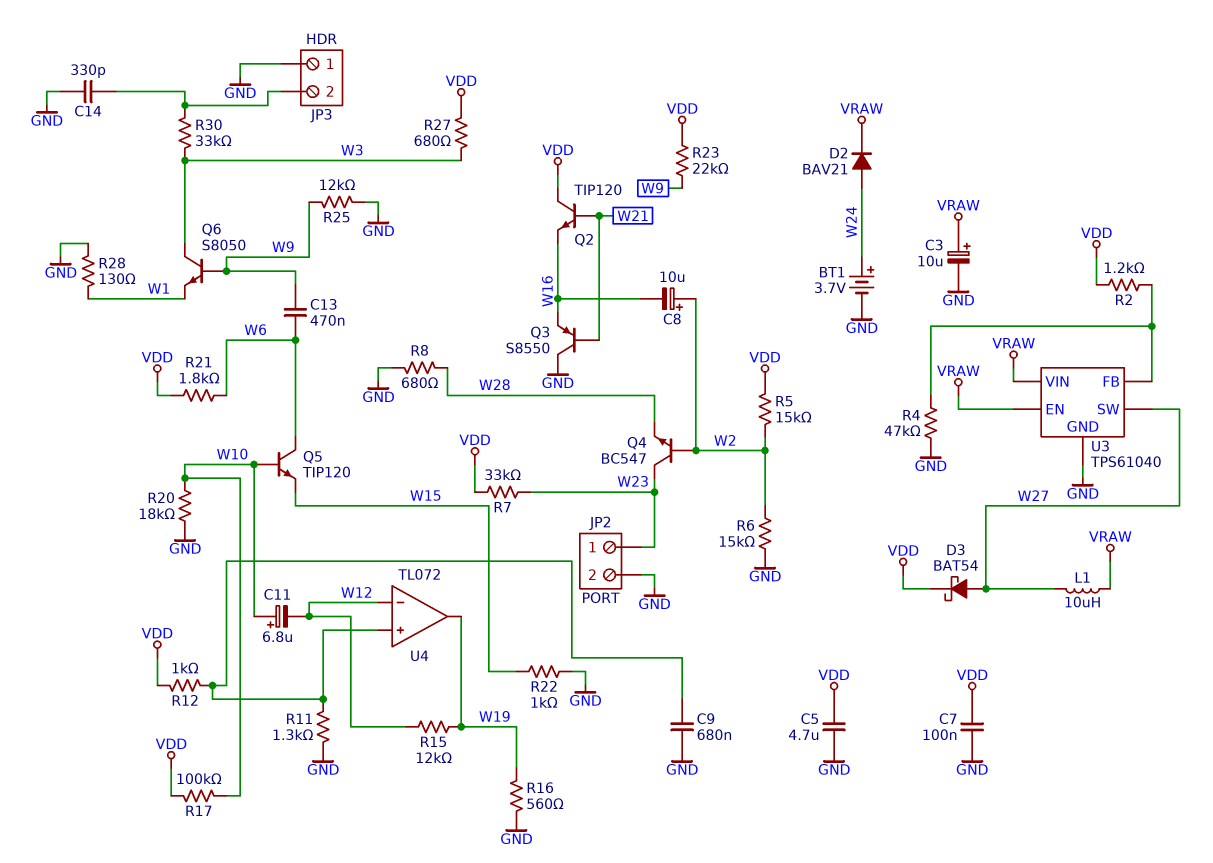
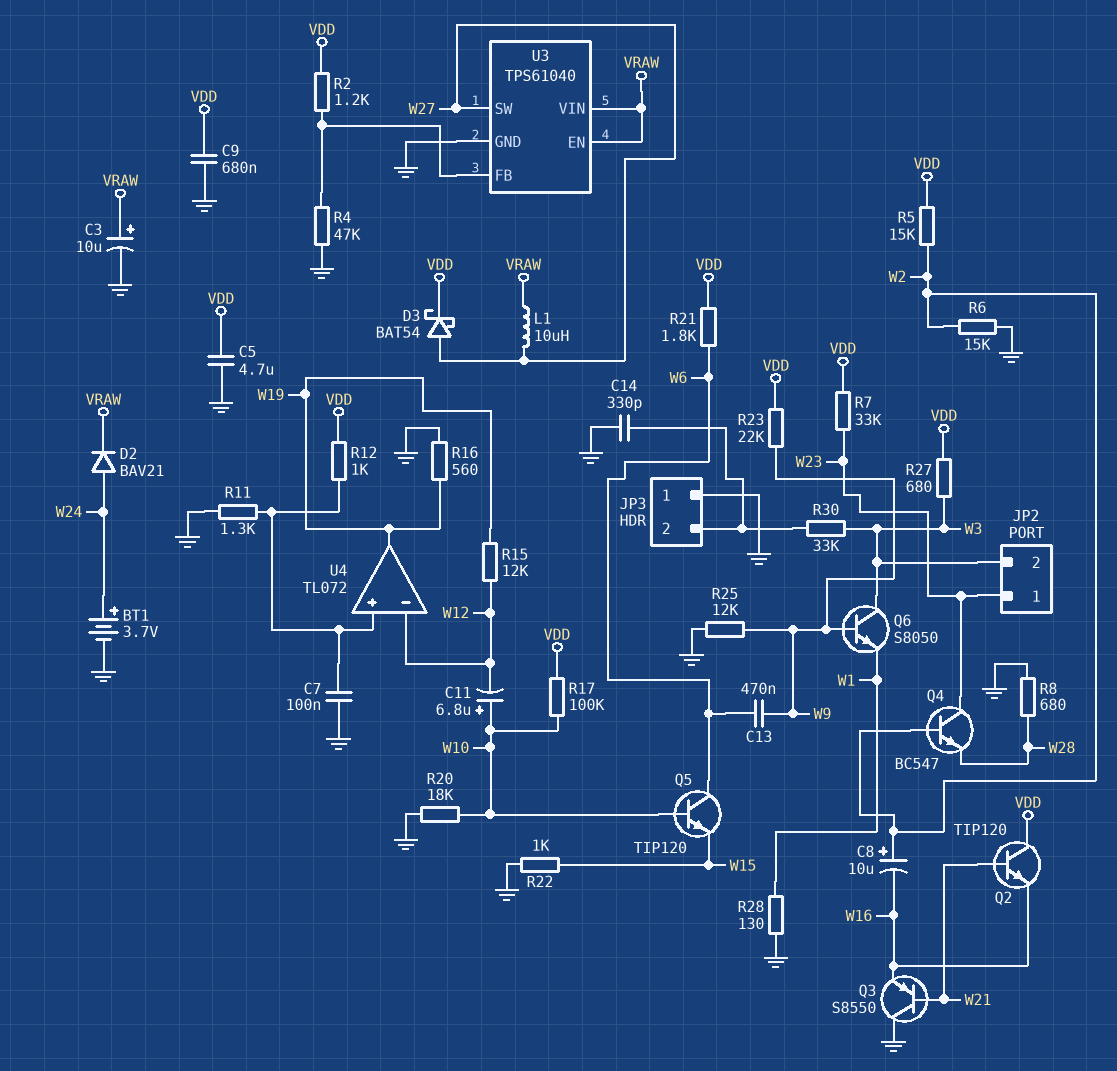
C7: 100nF (GND, VDD) -> 100nF (GND, U4/in+)
C9: 680nF (GND, U4/in+) -> 680nF (GND, VDD)
JP2 pin 2: GND -> W3

